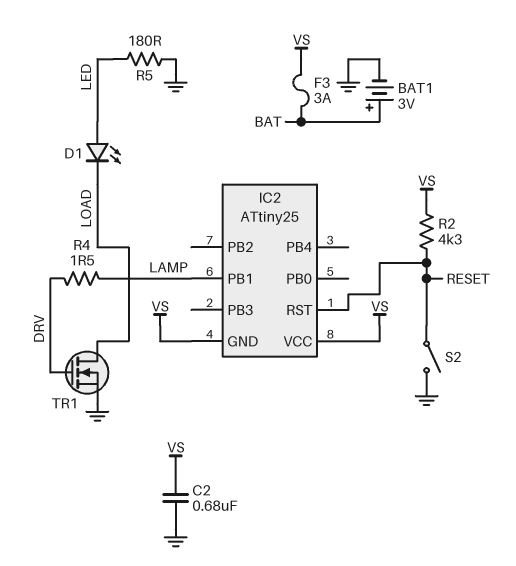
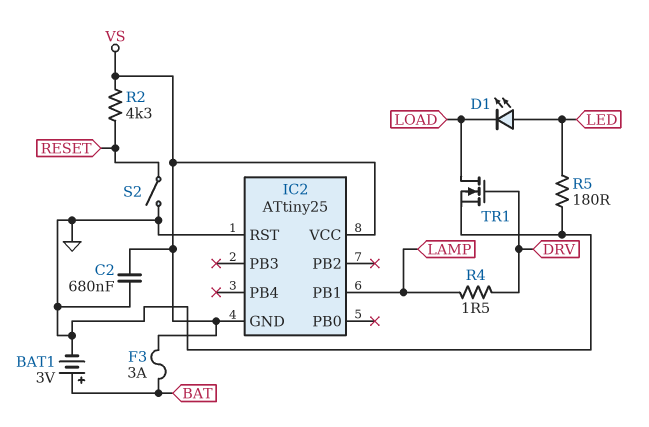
IC2 pin RST: RESET -> GND

